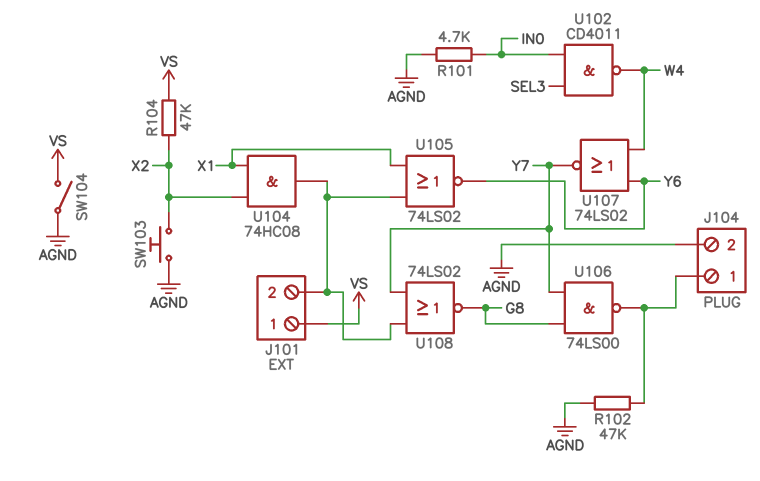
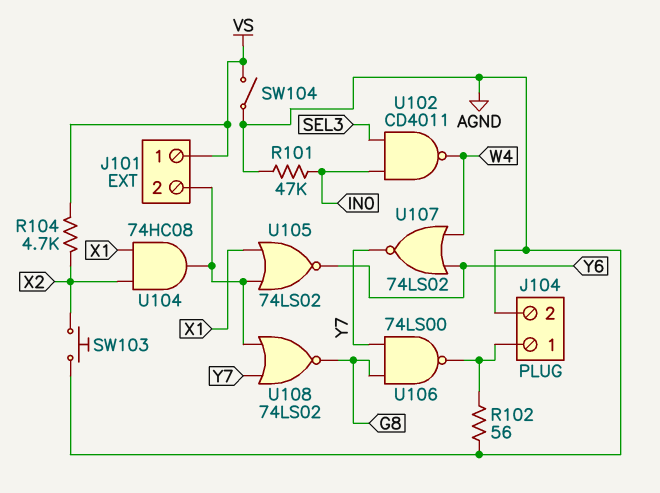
R101: 4.7k (AGND, IN0) -> 47k (AGND, IN0)
R102: 47k (AGND, J104/1) -> 56 (AGND, J104/1)
R104: 47k (VS, X2) -> 4.7k (VS, X2)

